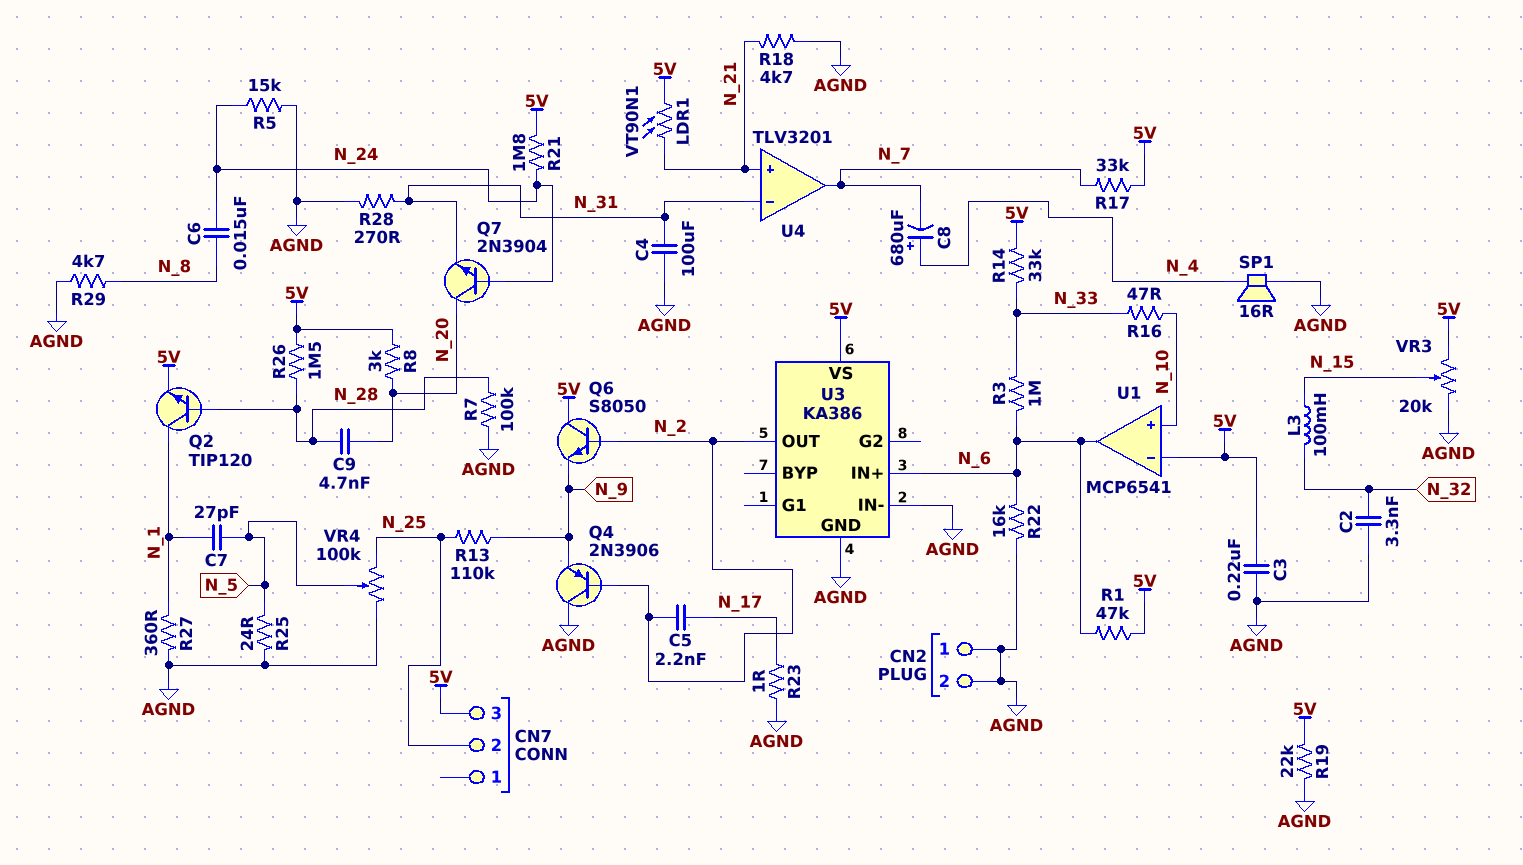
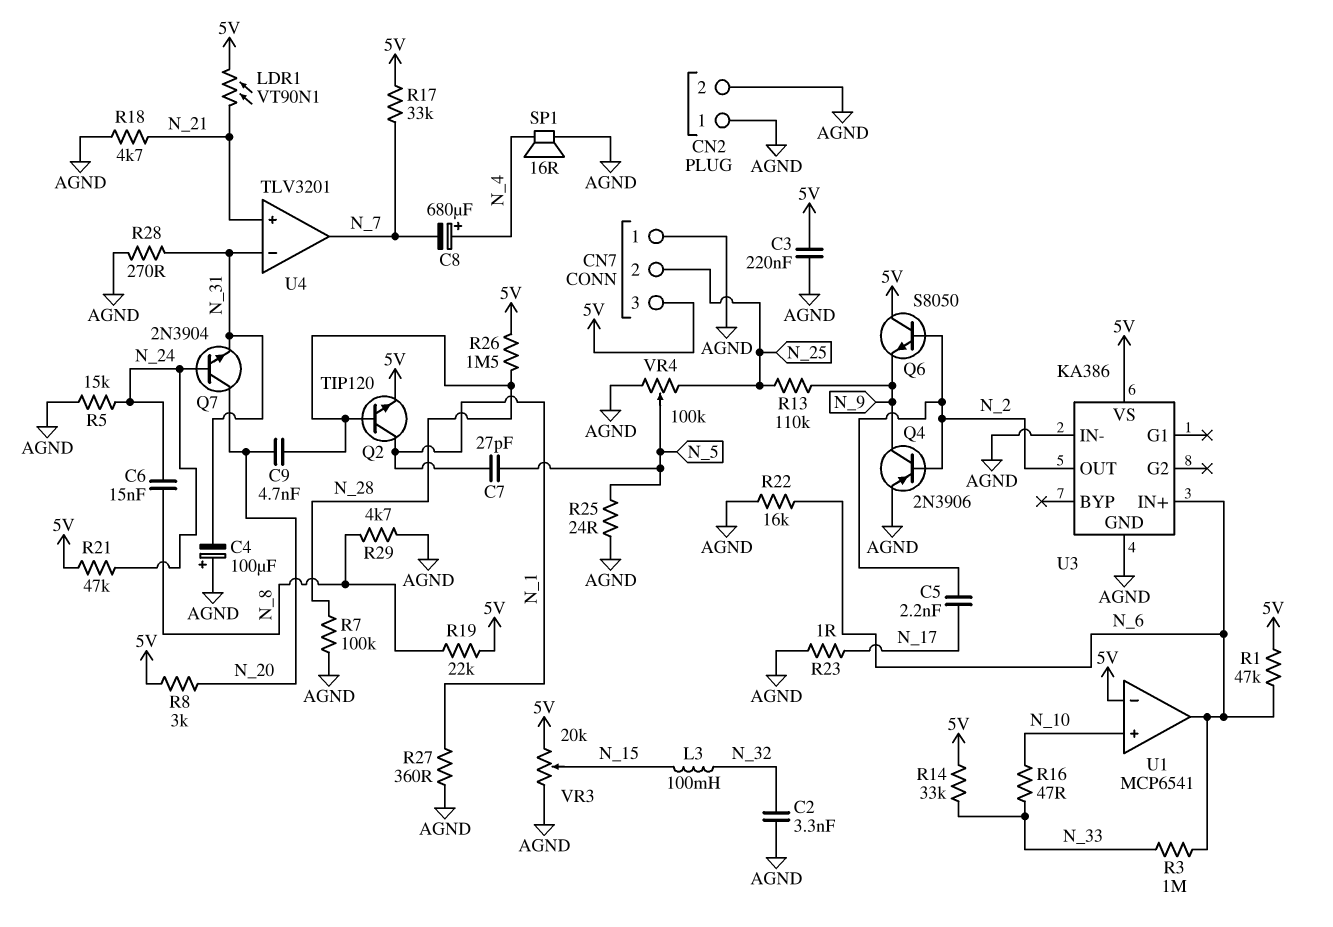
C4: 100uF (AGND, N_31) -> 100uF (plus AGND, minus N_31)
CN7 pin 1: none -> AGND
Q4: PNP 2N3906 (B N_2, C AGND, E N_9) -> PNP 2N3906 (B N_2, C N_9, E AGND)
R19: 22k (5V, AGND) -> 22k (5V, N_8)
R21: 1.8M (5V, N_24) -> 47k (5V, N_24)

